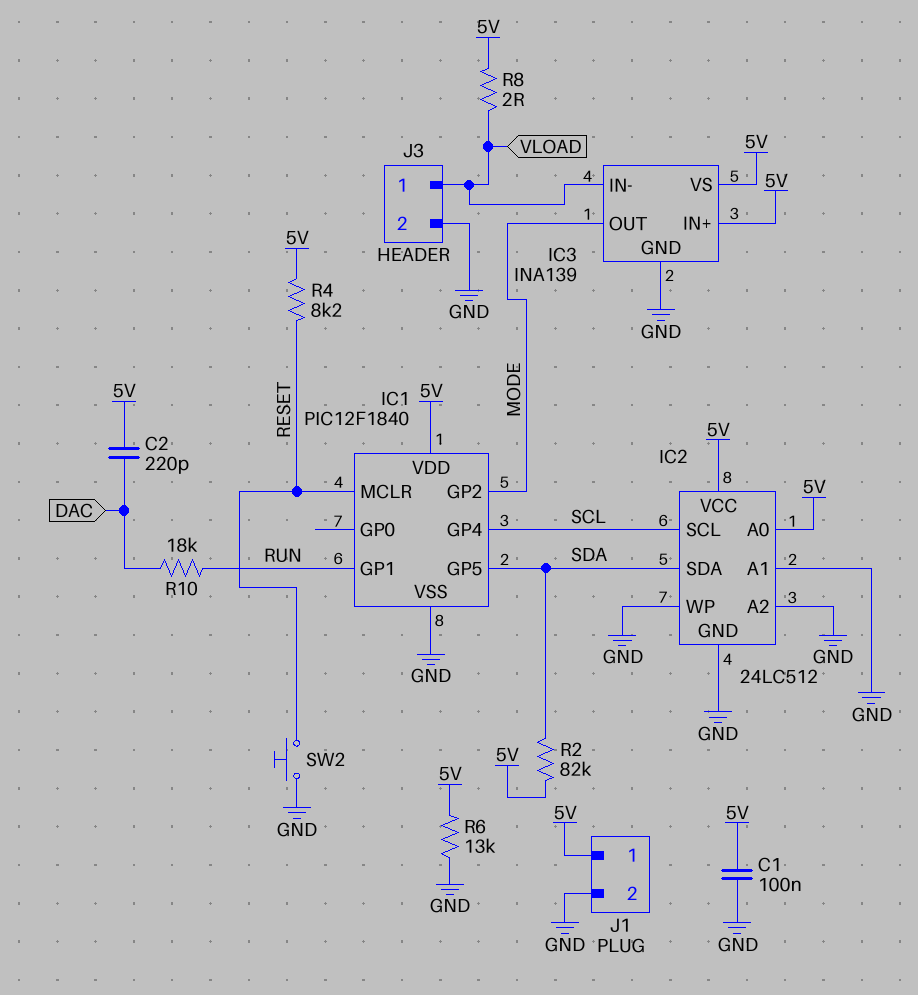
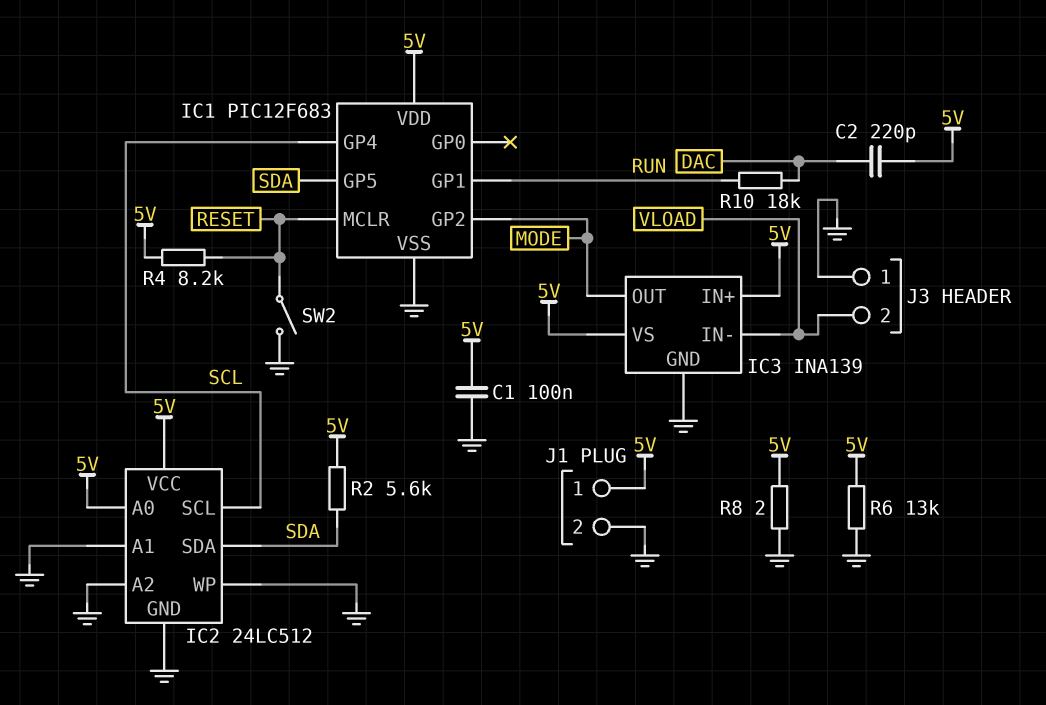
IC1: PIC12F1840 -> PIC12F683
J3 pin 1: VLOAD -> GND
J3 pin 2: GND -> VLOAD
R2: 82k (5V, SDA) -> 5.6k (5V, SDA)
R8: 2 (5V, VLOAD) -> 2 (5V, GND)
SW2: button (GND, RESET) -> switch (GND, RESET)

